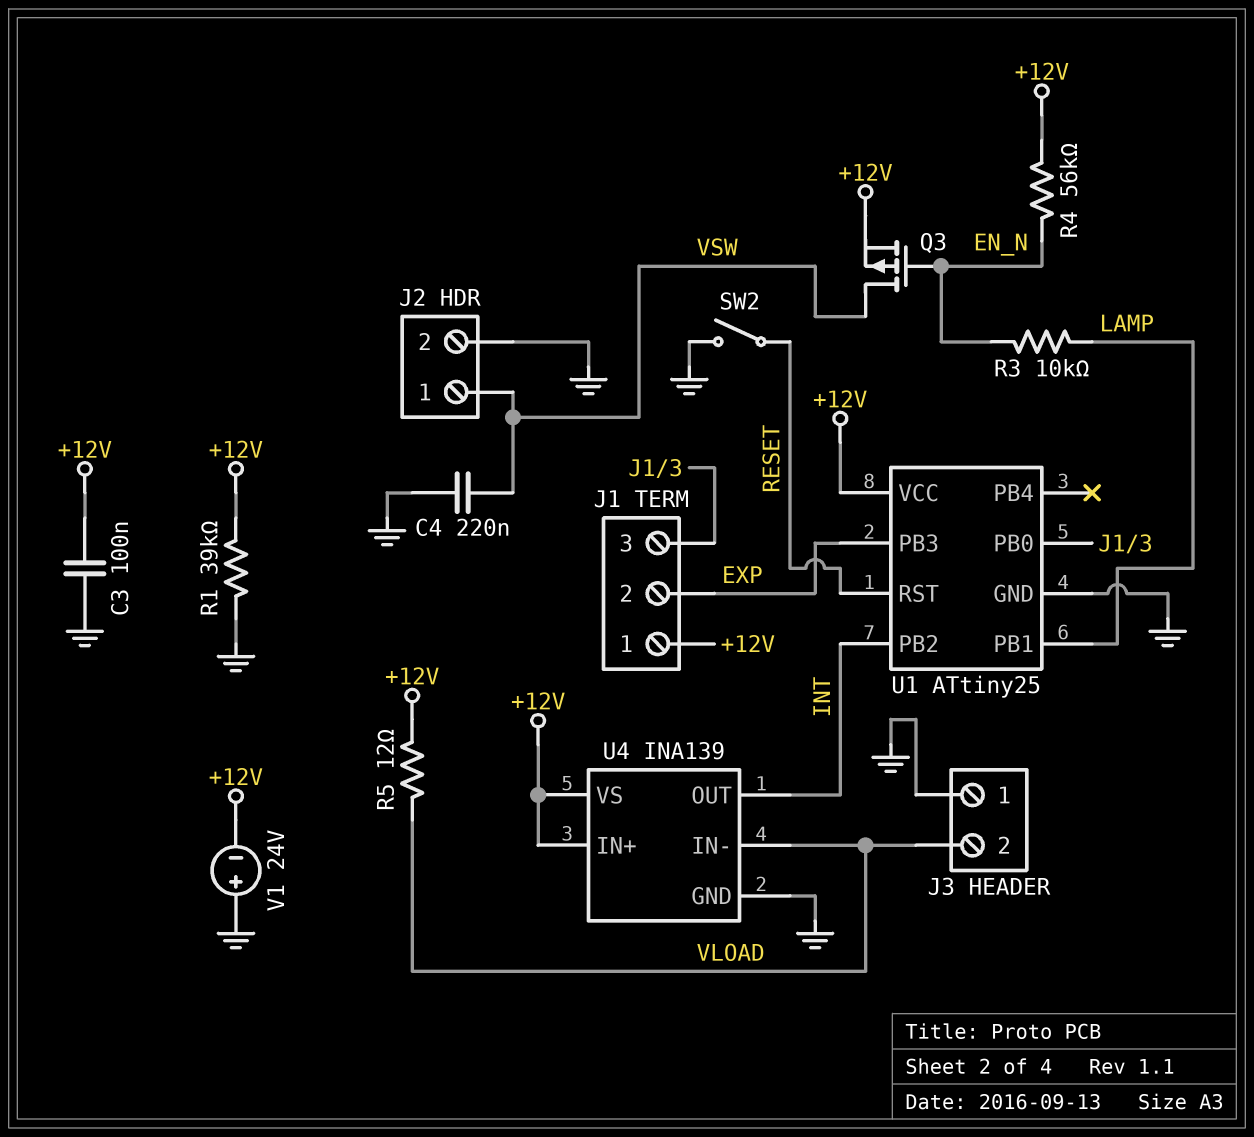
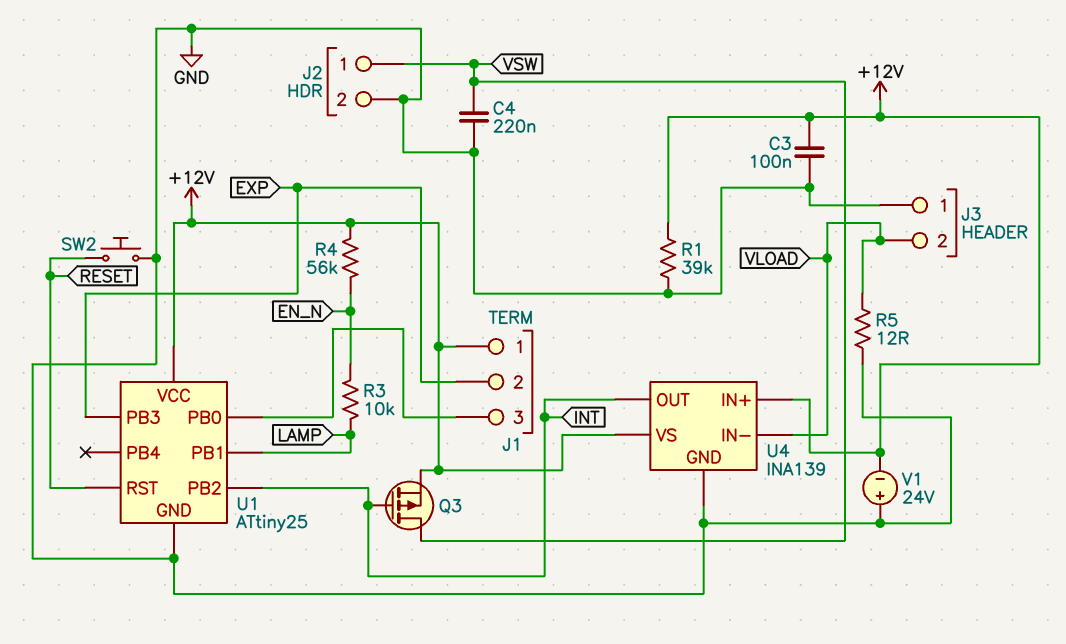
Q3: PMOS (G EN_N, D VSW, S +12V) -> PMOS (G INT, D VSW, S +12V)
R5: 12 (+12V, VLOAD) -> 12 (GND, VLOAD)
SW2: switch (GND, RESET) -> button (GND, RESET)

